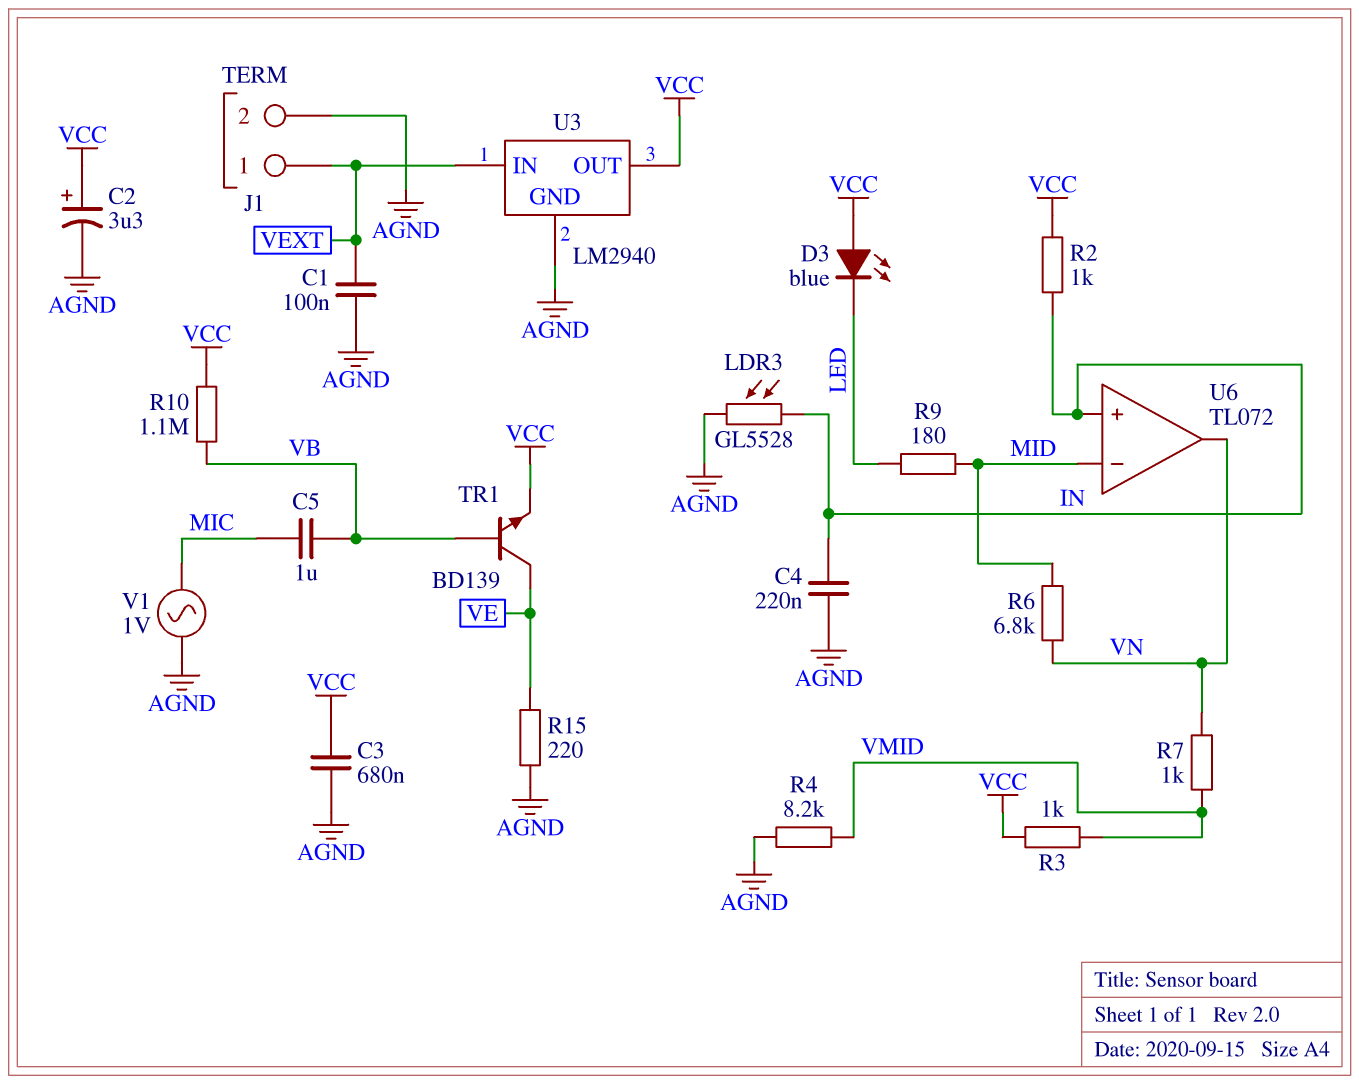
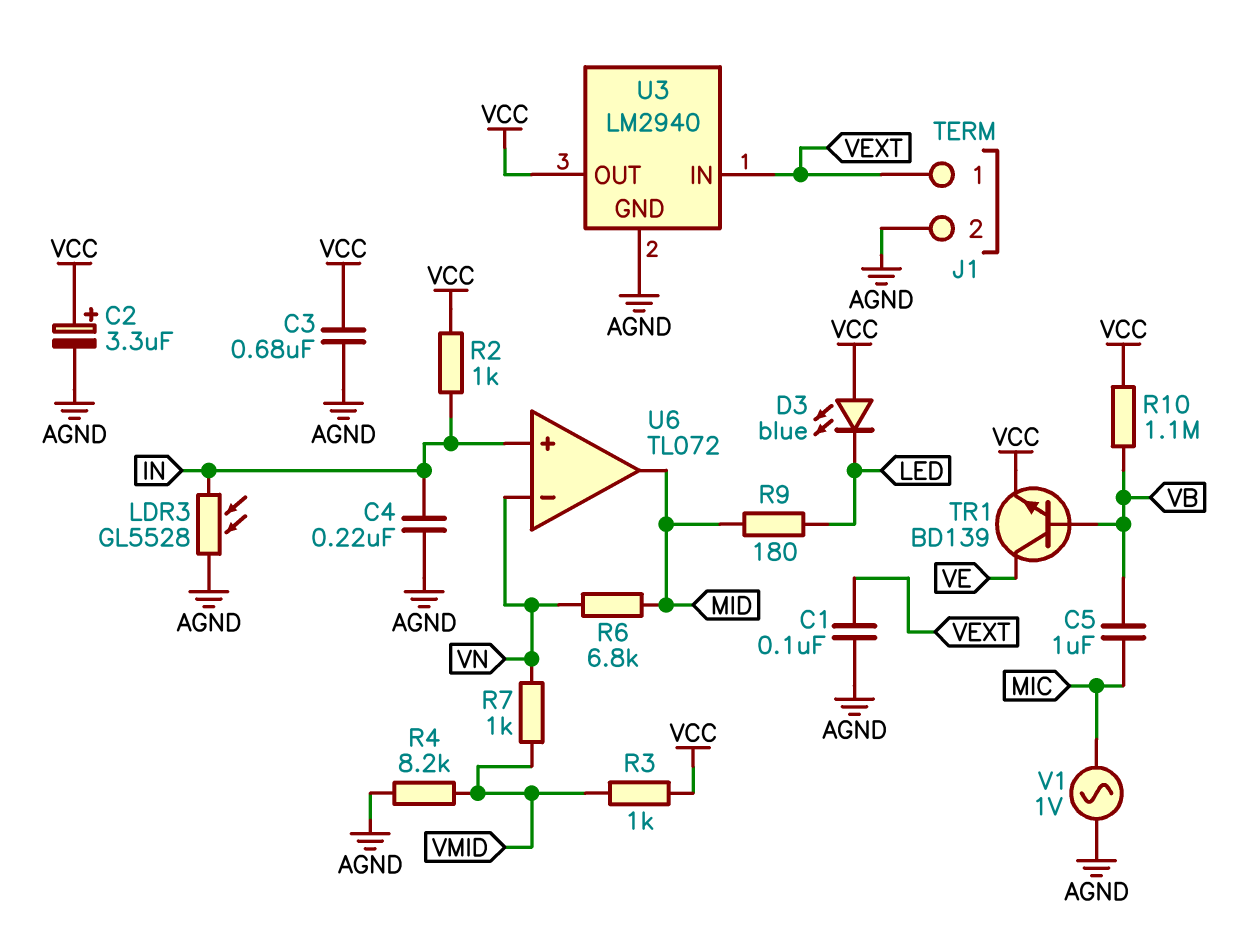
R15: 220 (AGND, VE) -> none
U6 pin in-: MID -> VN
U6 pin out: VN -> MID

